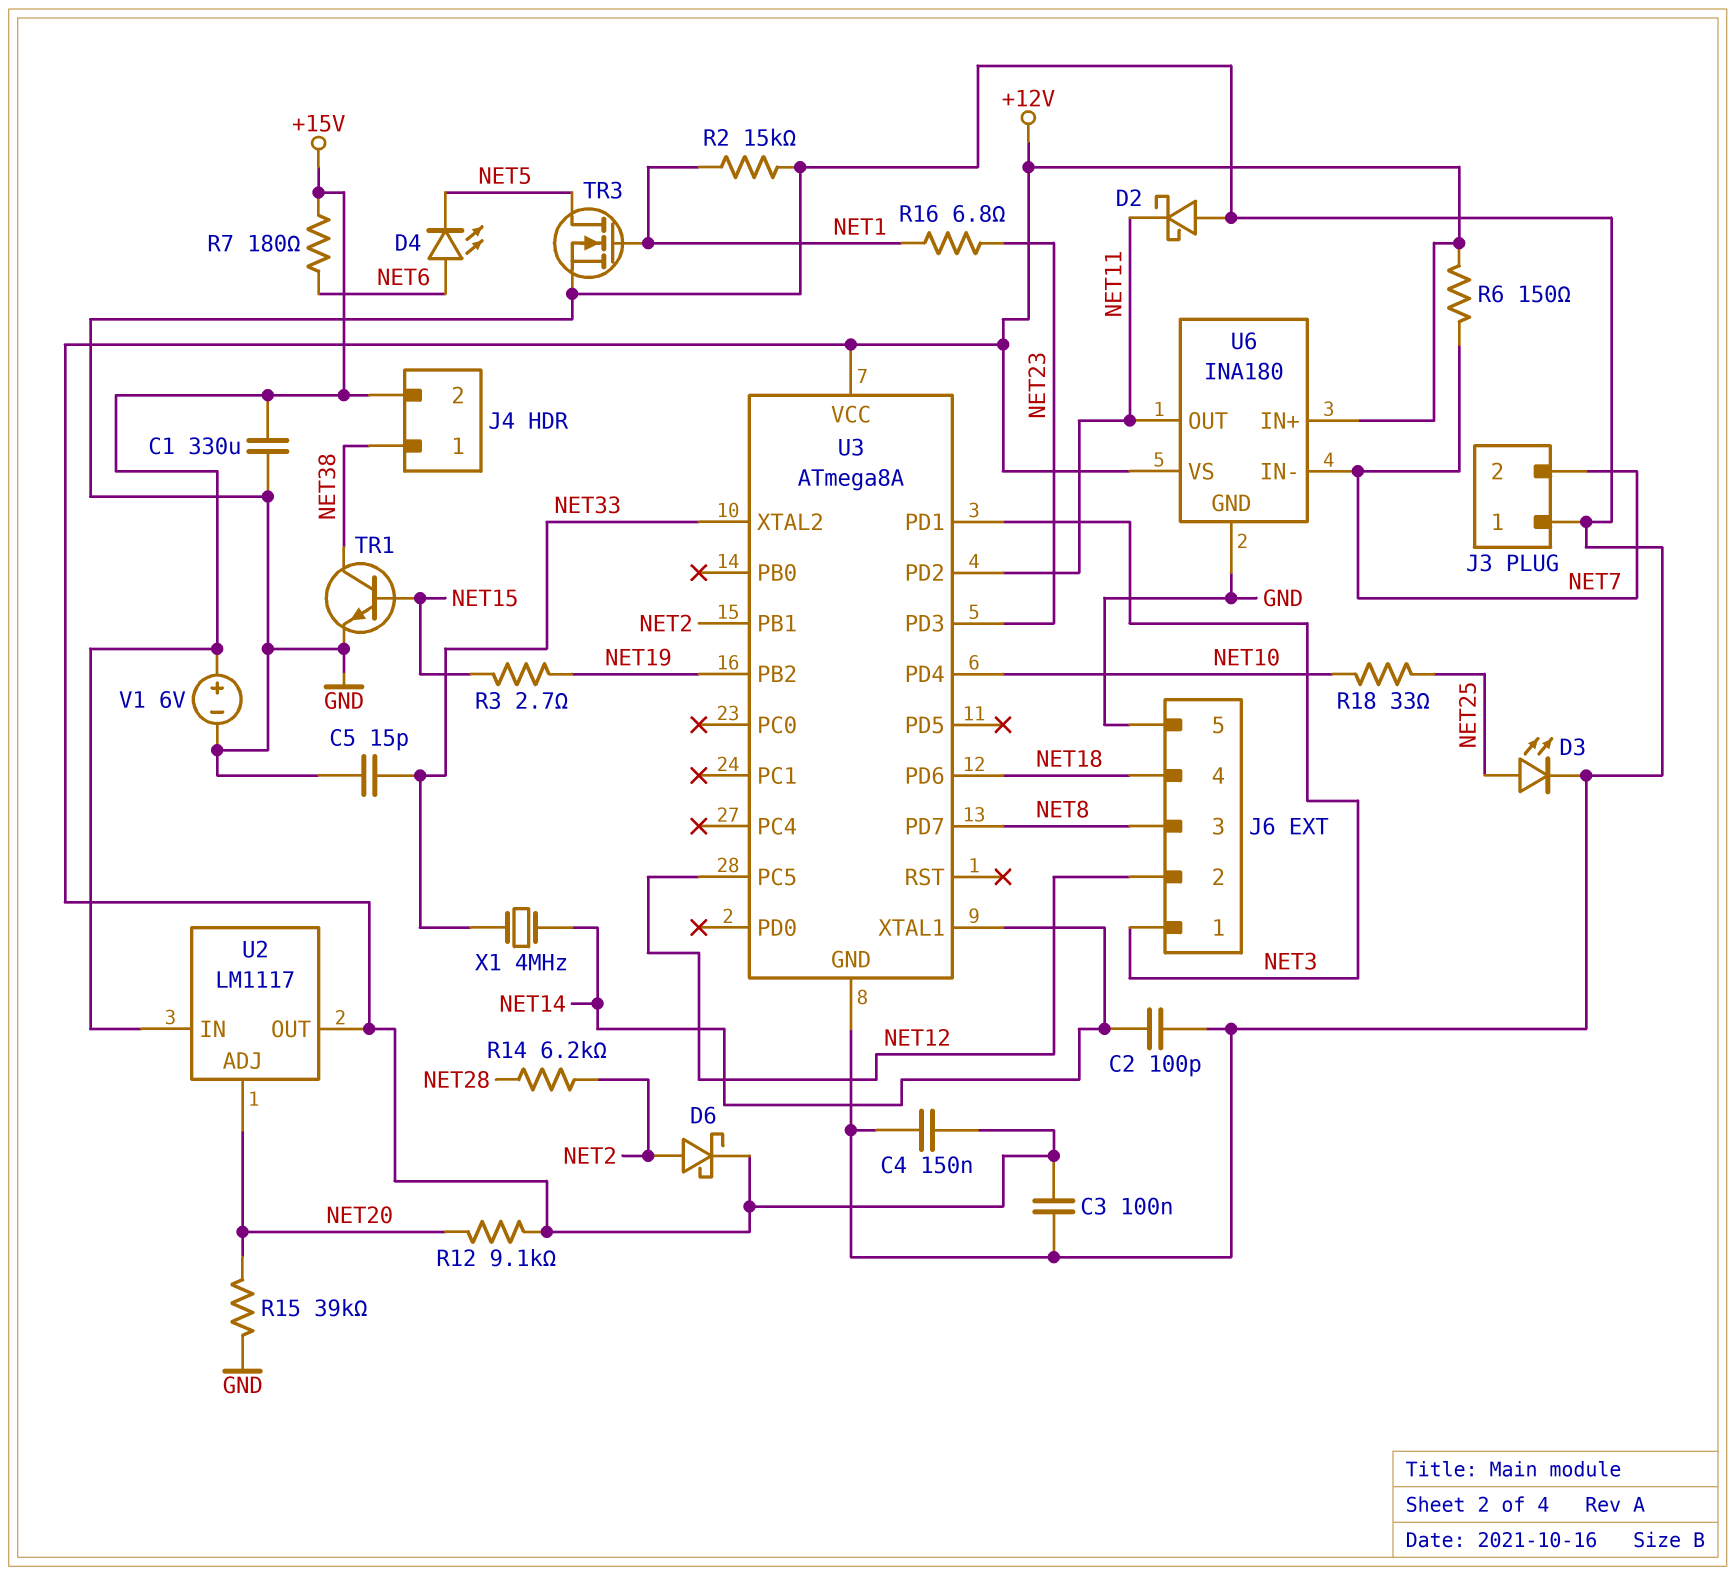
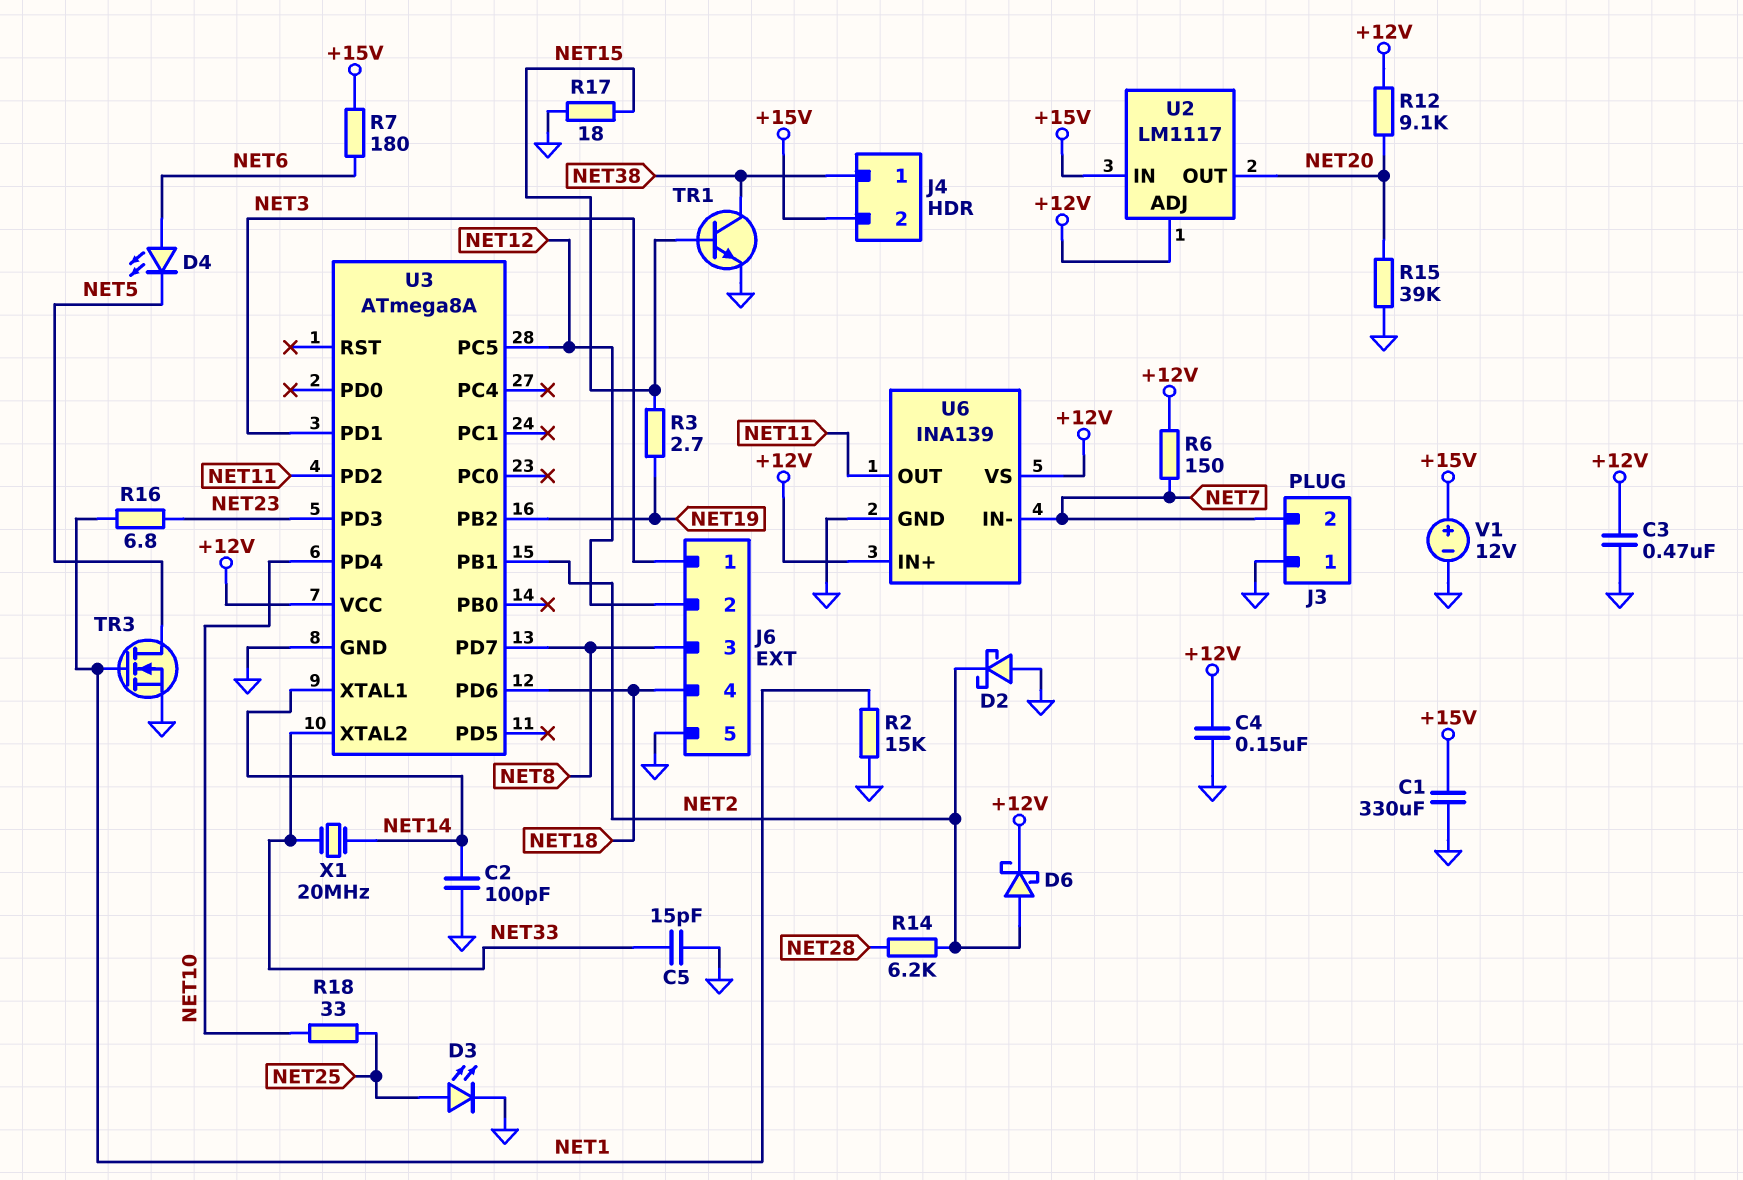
C3: 100nF (+12V, GND) -> 470nF (+12V, GND)
D2: schottky (A GND, K NET11) -> schottky (A GND, K NET2)
R17: none -> 18 (GND, NET15)
U2 pin ADJ: NET20 -> +12V
U2 pin OUT: +12V -> NET20
U6: INA180 -> INA139
V1: 6V (plus +15V, minus GND) -> 12V (plus +15V, minus GND)
X1: 4MHz (NET14, NET33) -> 20MHz (NET14, NET33)

